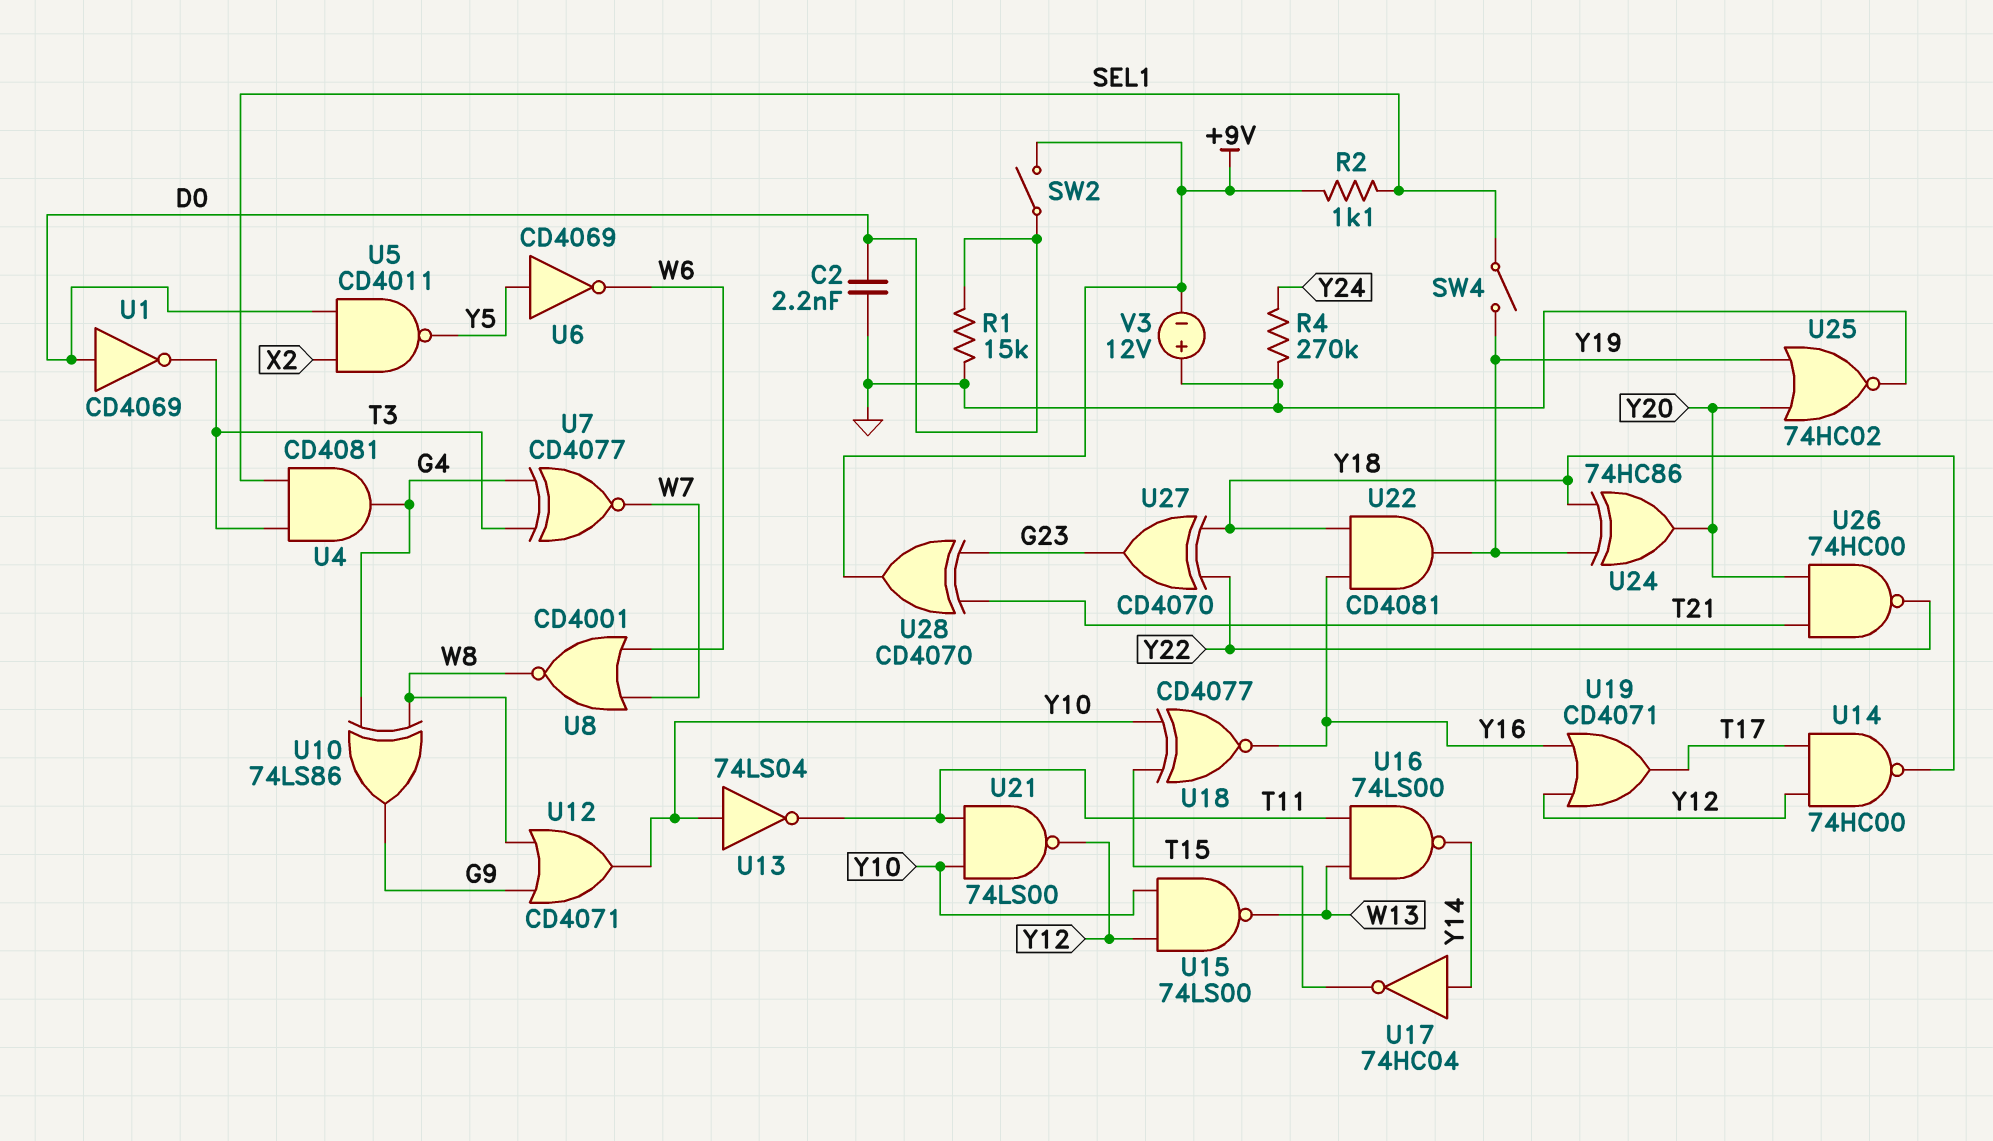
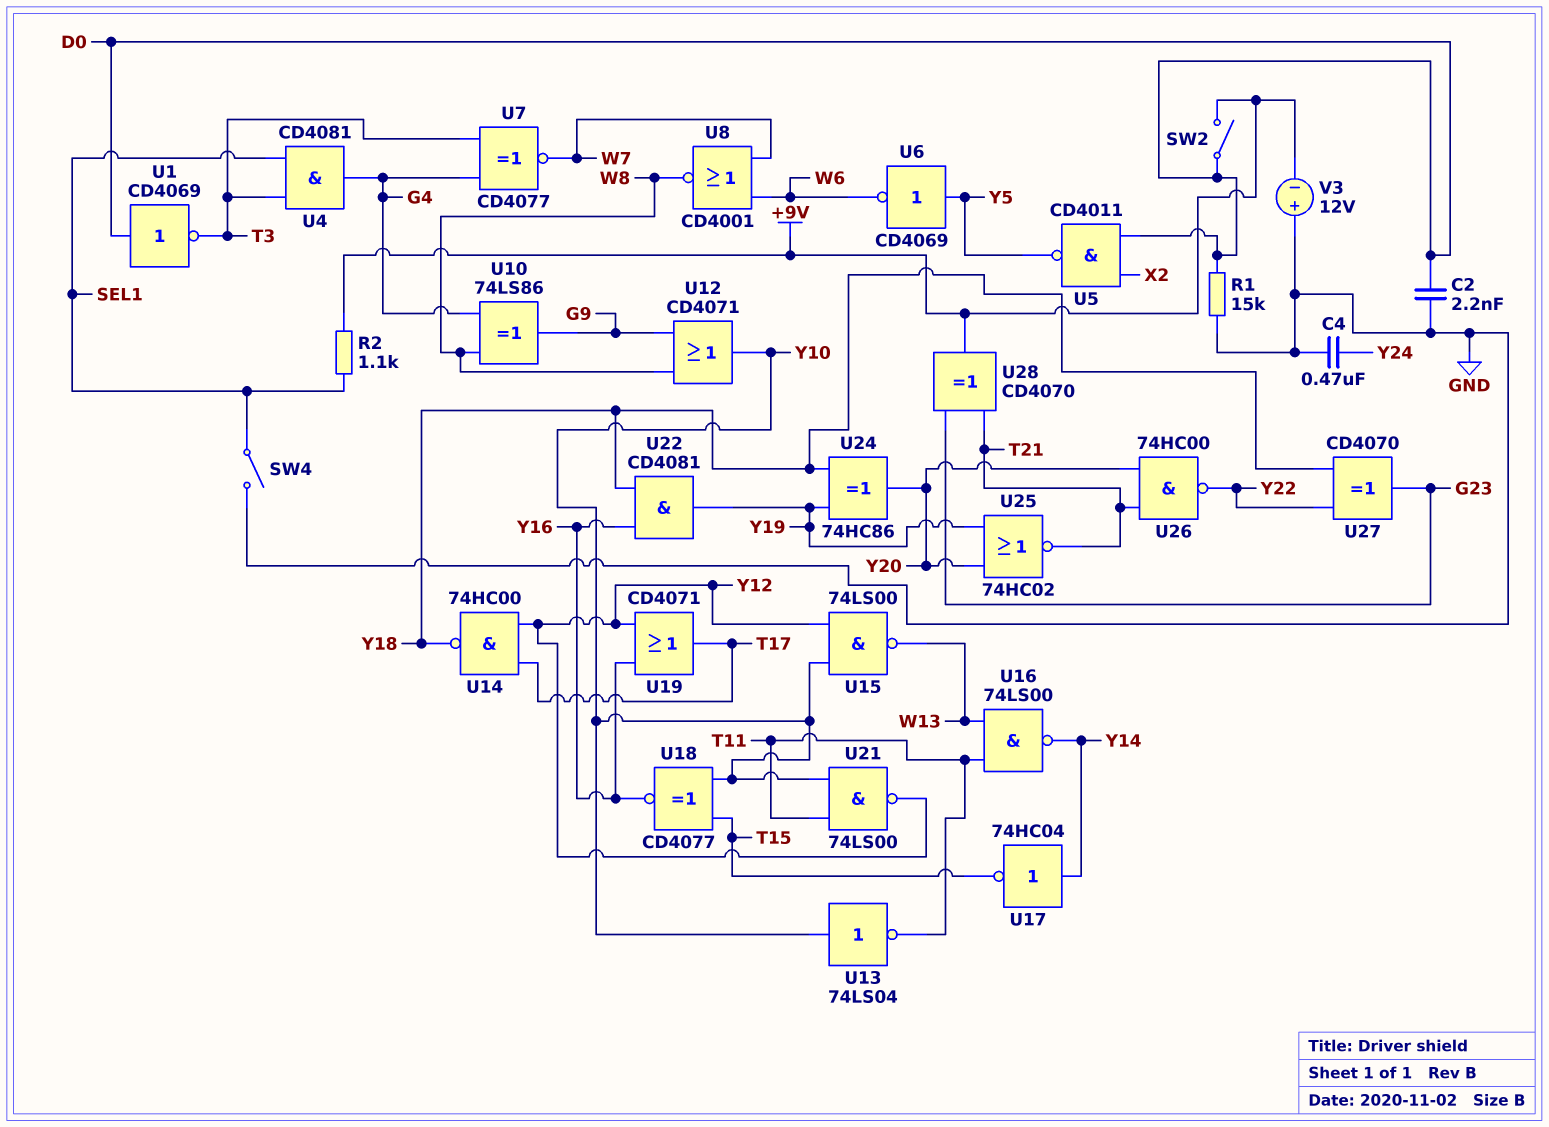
C4: none -> 470nF (GND, Y24)
R4: 270k (GND, Y24) -> none
SW4: switch (SEL1, Y19) -> switch (GND, SEL1)
U25: NOR 74HC02 (in Y19, in Y20, out GND) -> NOR 74HC02 (in Y19, in Y20, out T21)

